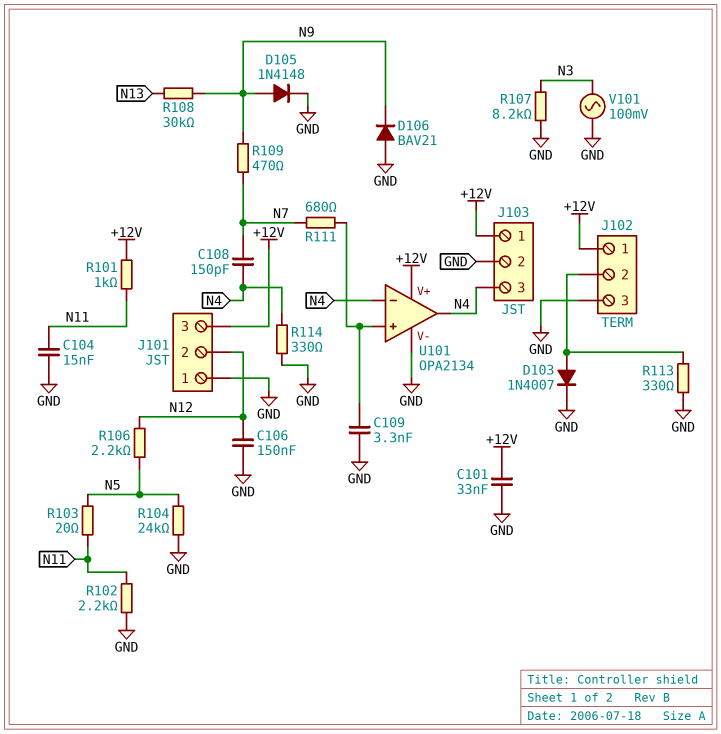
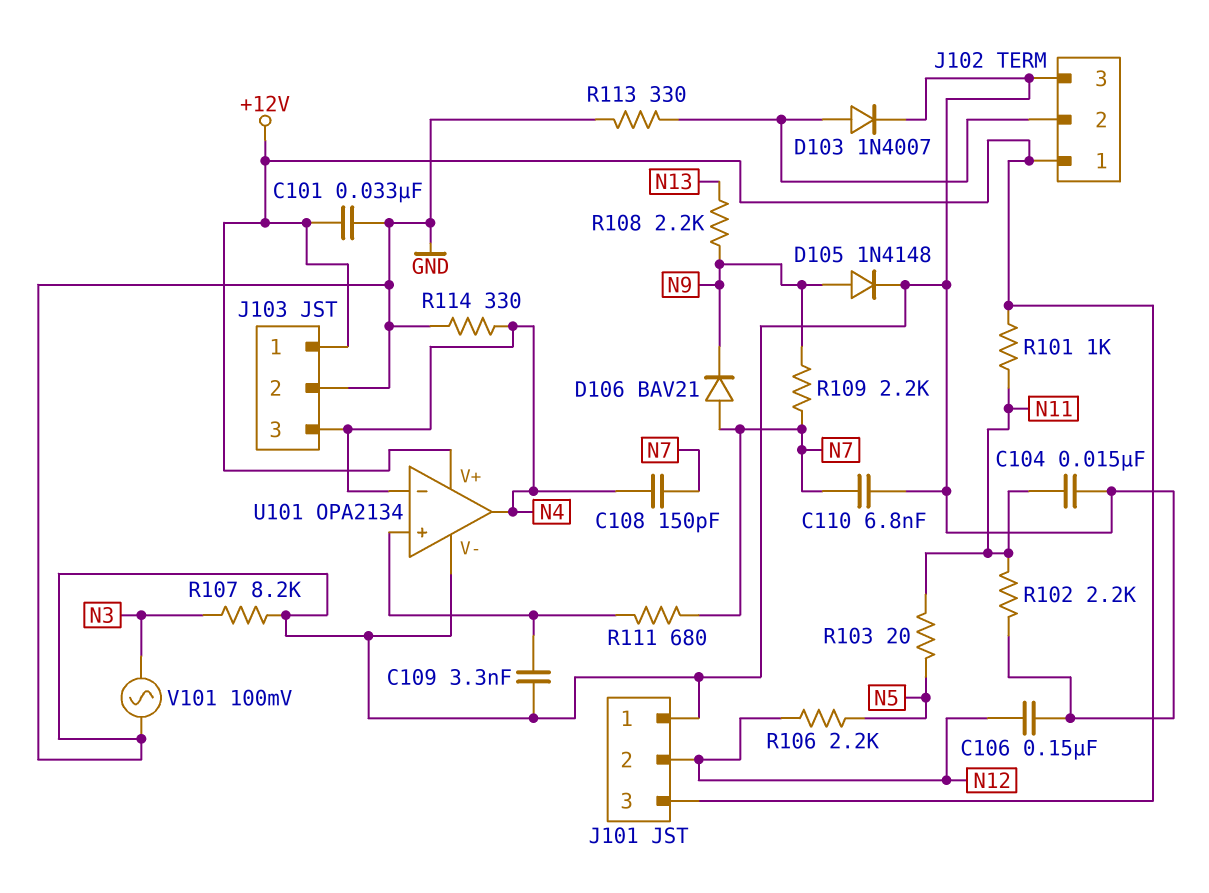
C110: none -> 6.8nF (GND, N7)
D106: diode BAV21 (A GND, K N9) -> diode BAV21 (A N7, K N9)
R104: 24k (GND, N5) -> none
R108: 30k (N9, N13) -> 2.2k (N9, N13)
R109: 470 (N7, N9) -> 2.2k (N7, N9)

